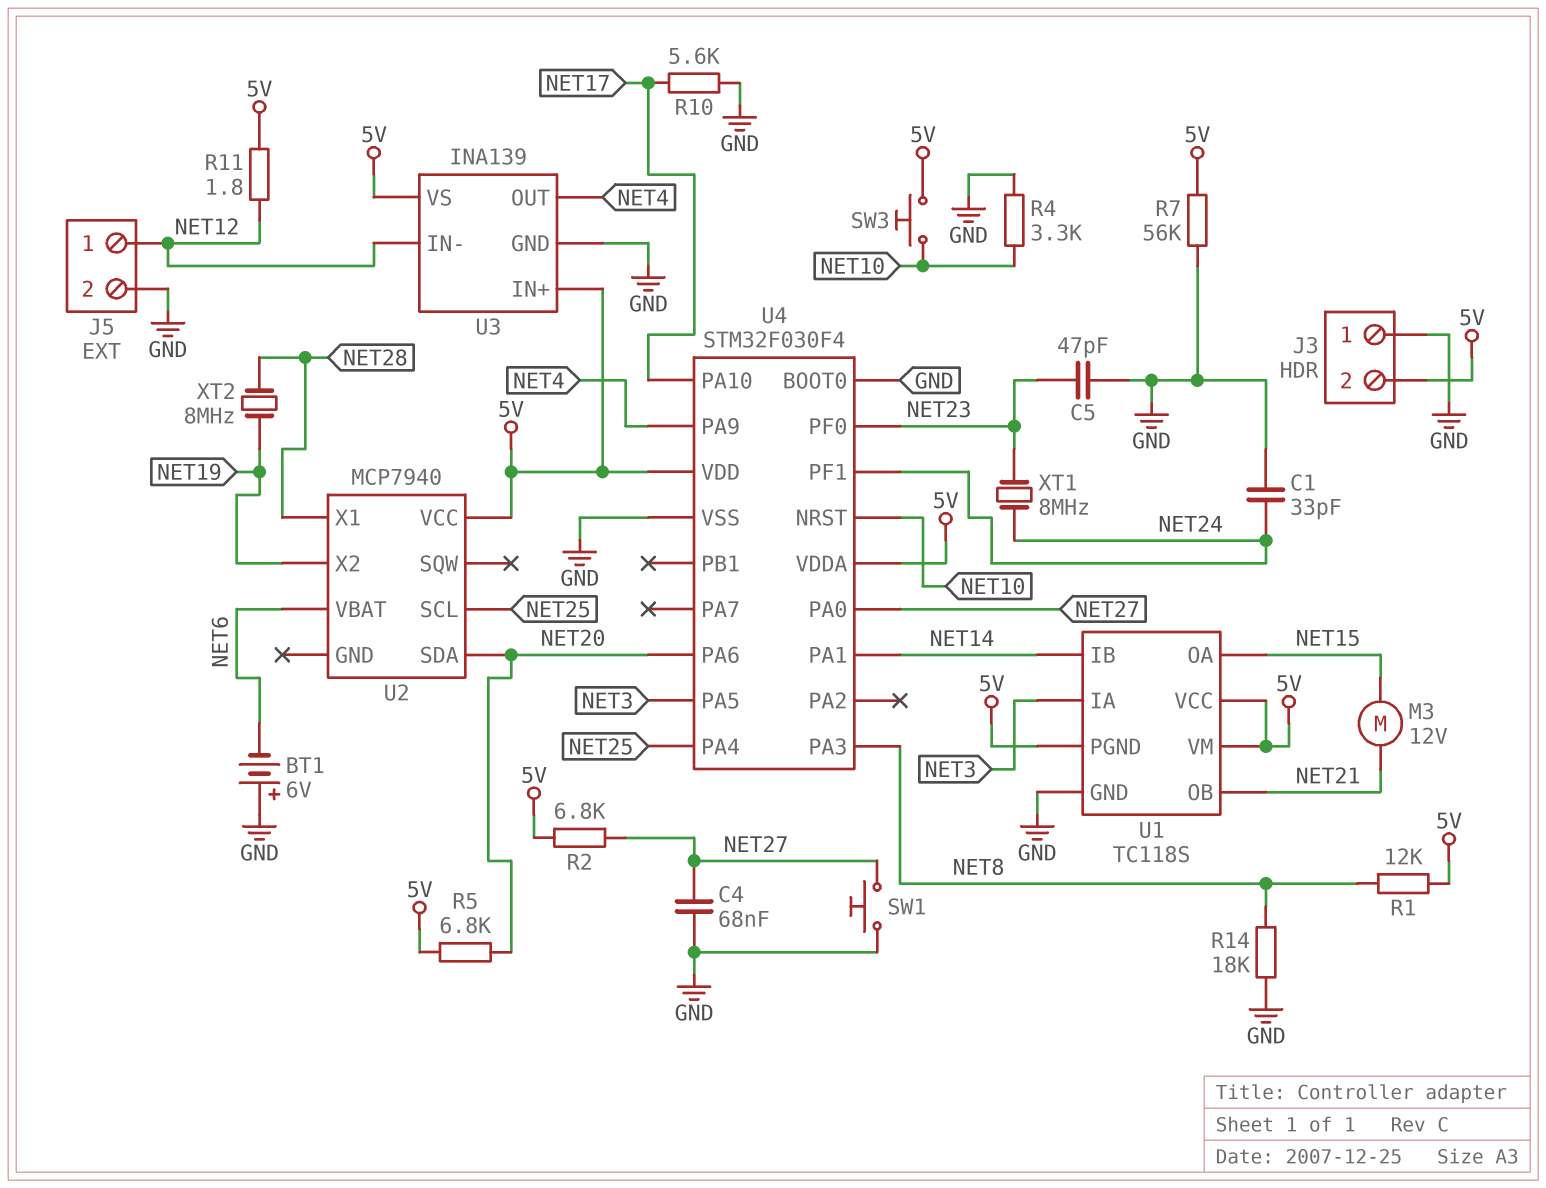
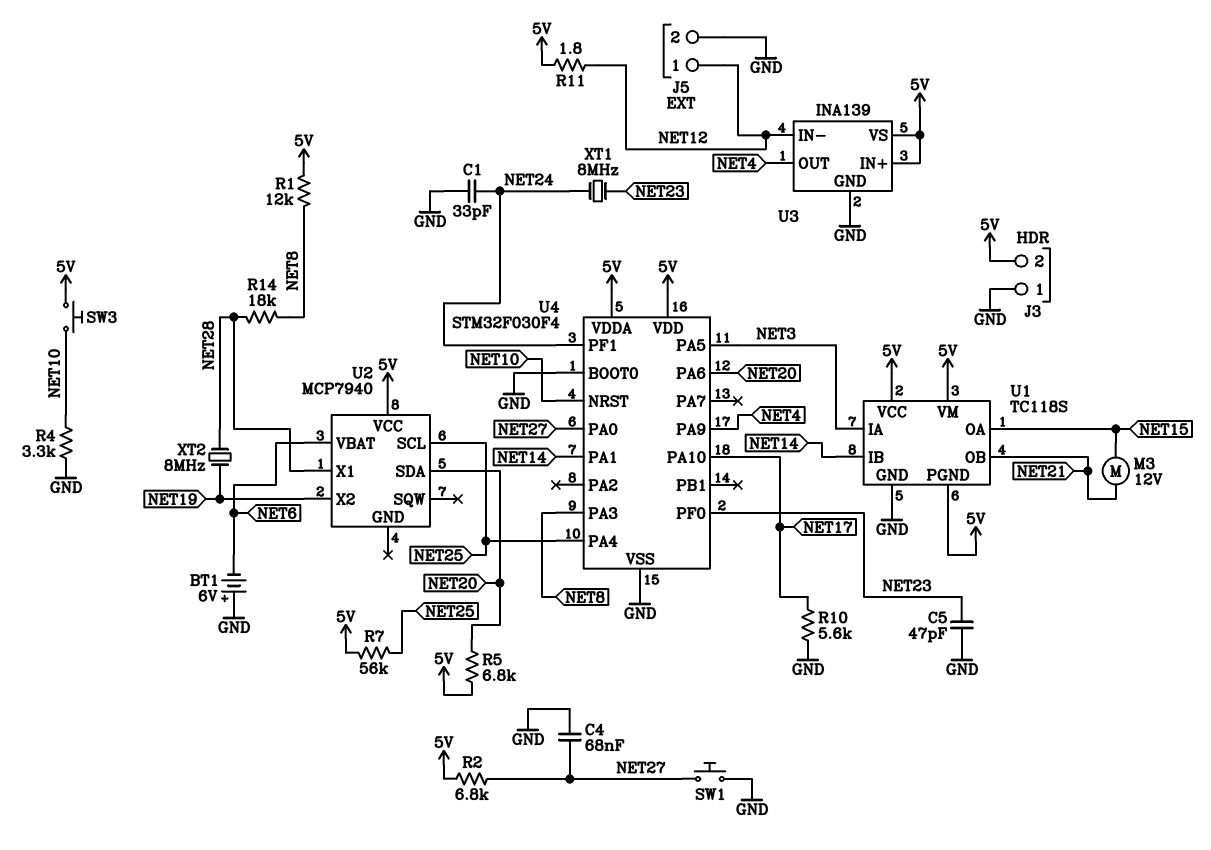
R7: 56k (5V, GND) -> 56k (5V, NET25)
R14: 18k (GND, NET8) -> 18k (NET8, NET28)

